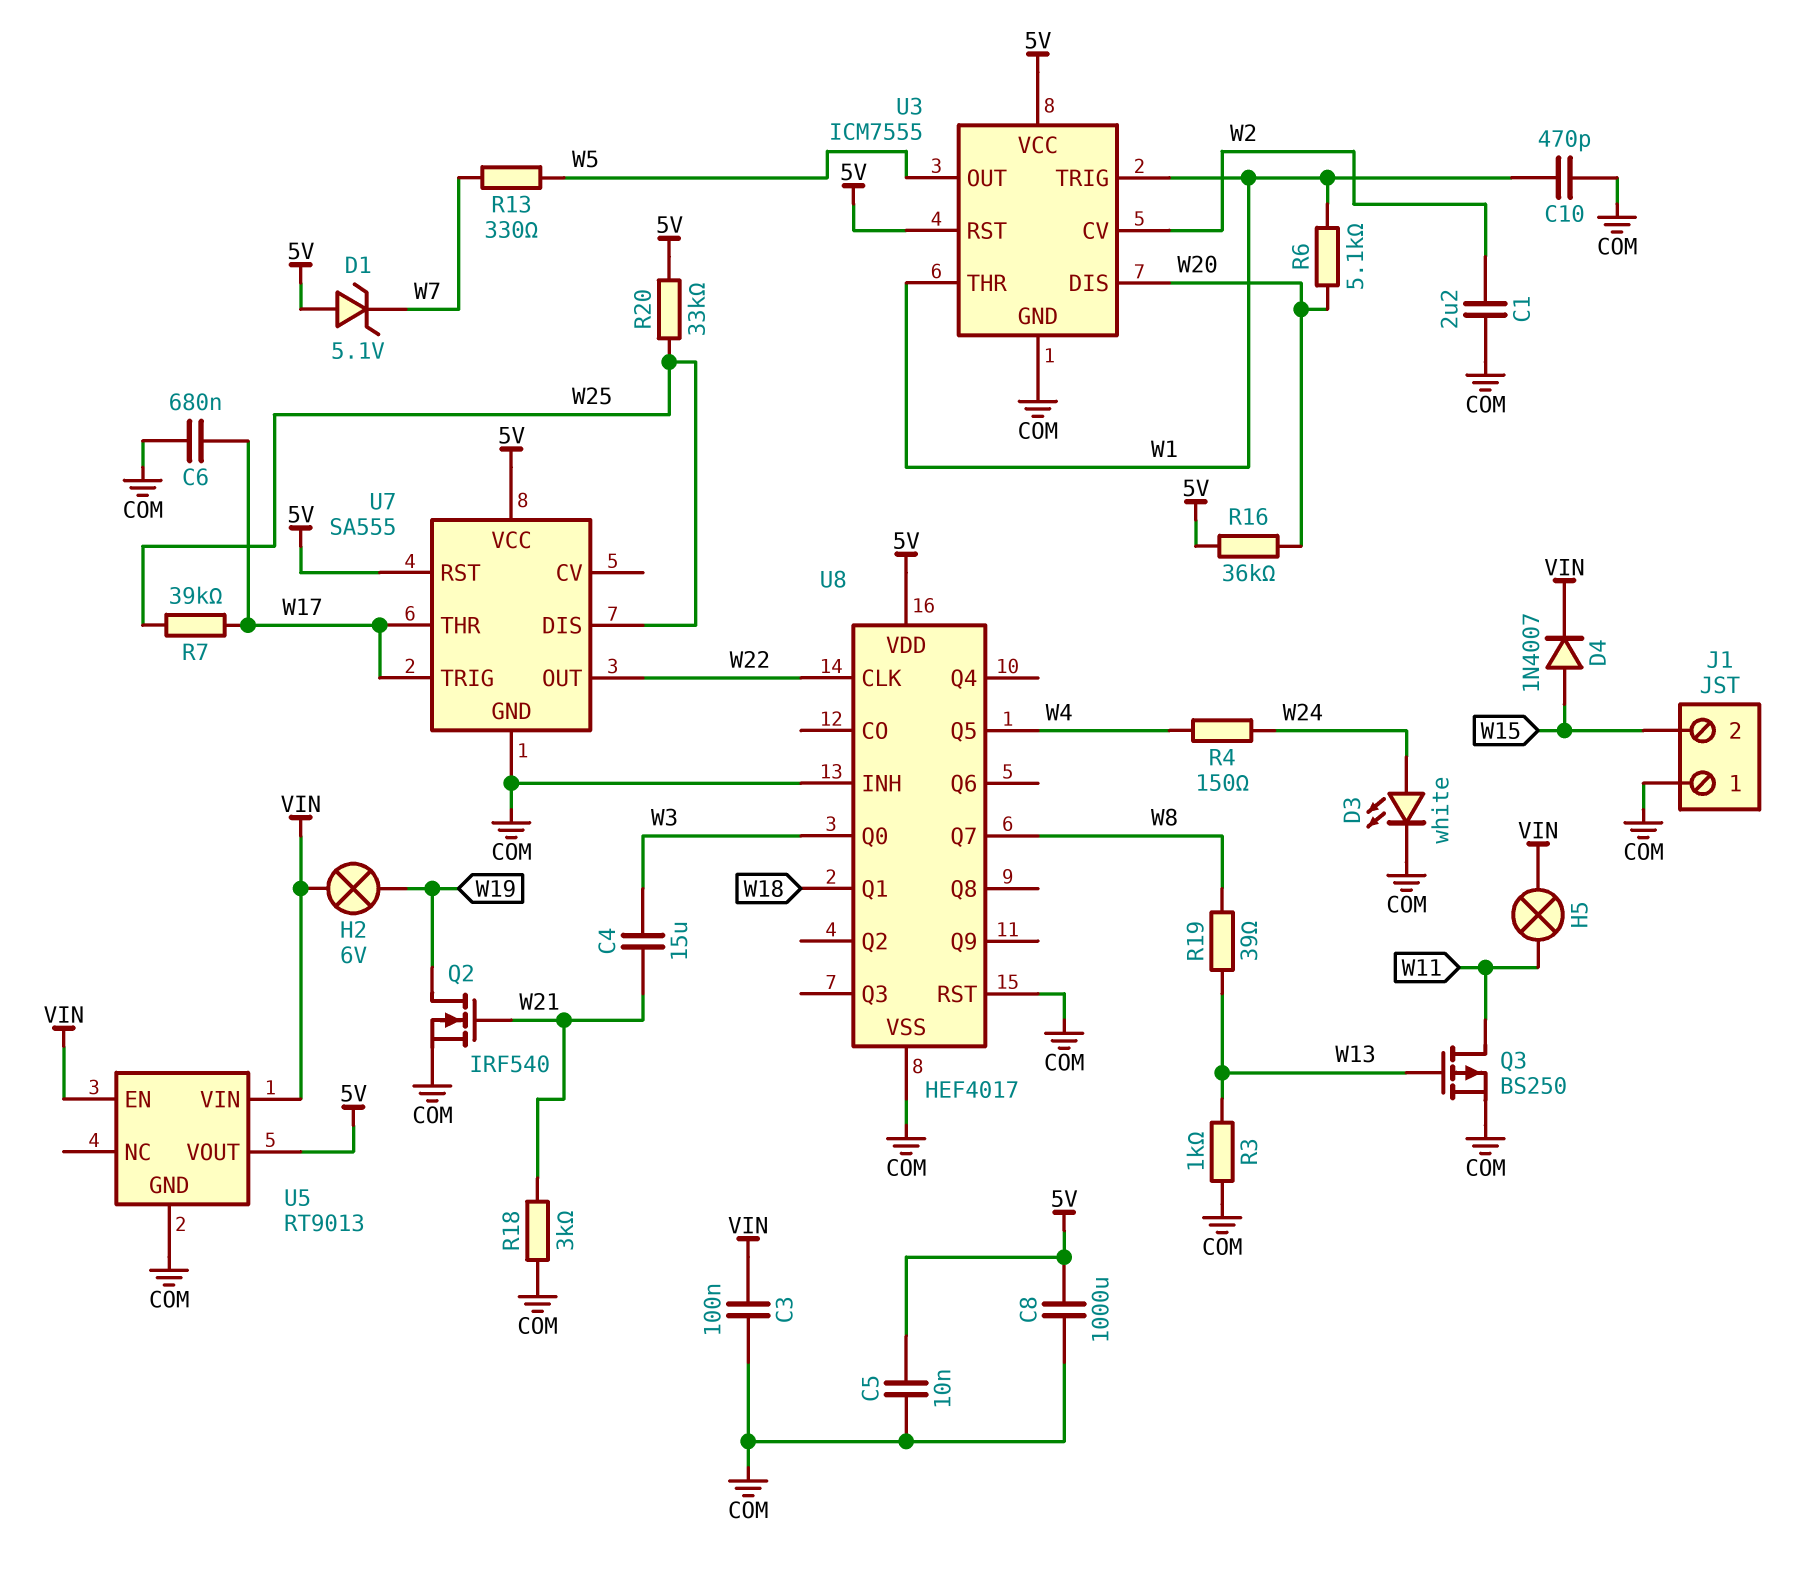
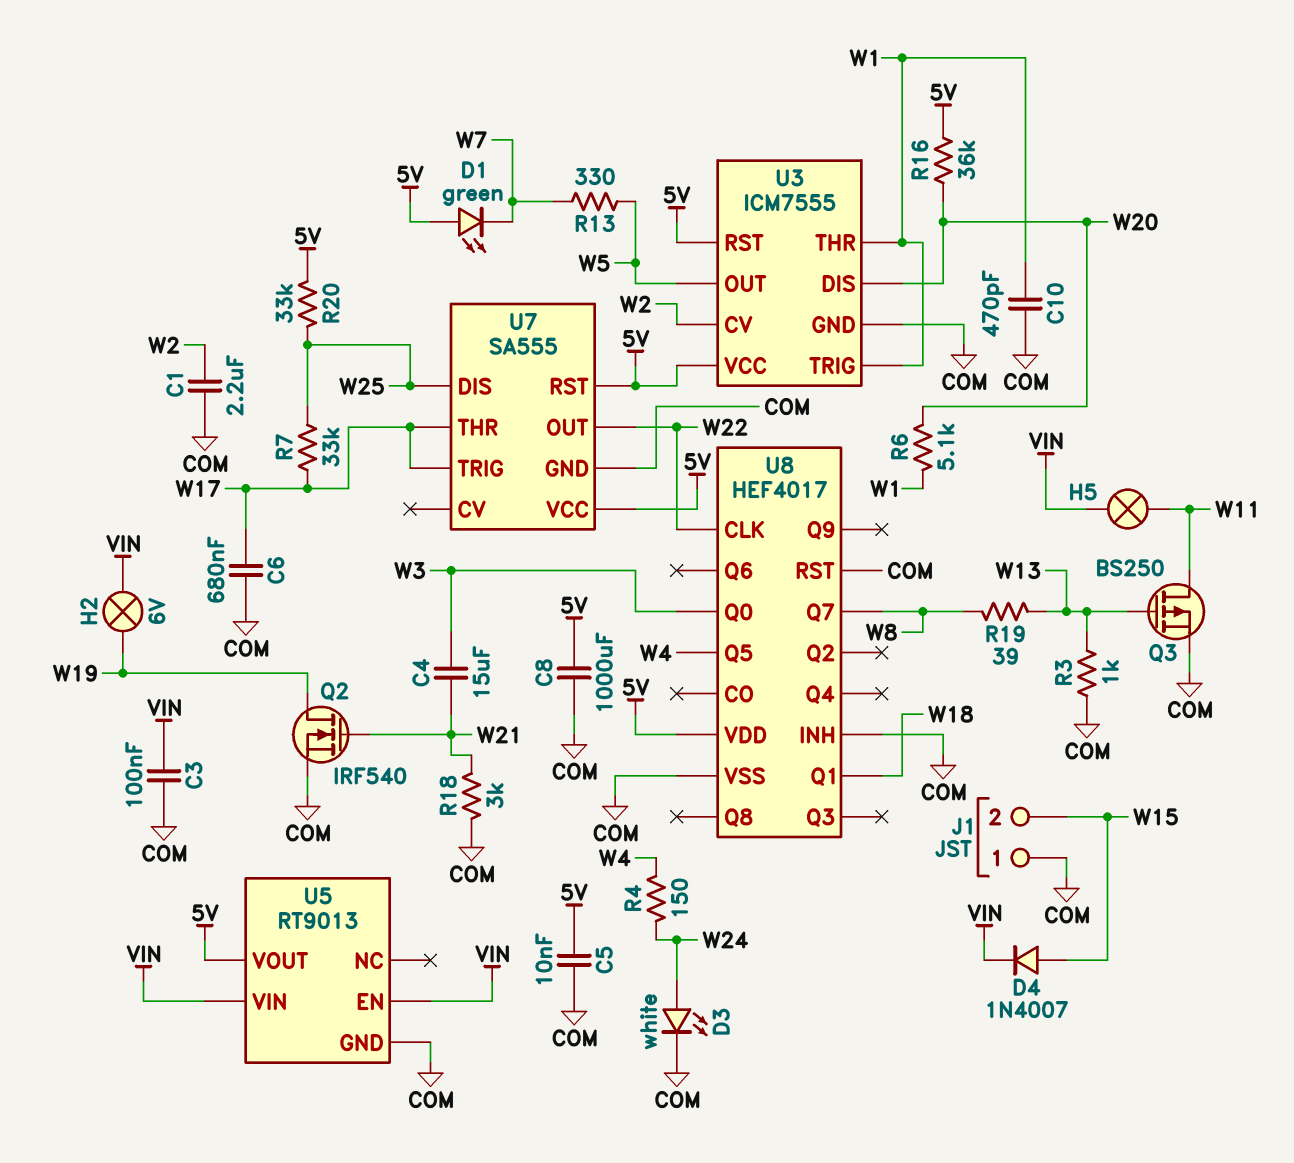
D1: zener 5.1V (A 5V, K W7) -> LED green (A 5V, K W7)
R7: 39k (W17, W25) -> 33k (W17, W25)

